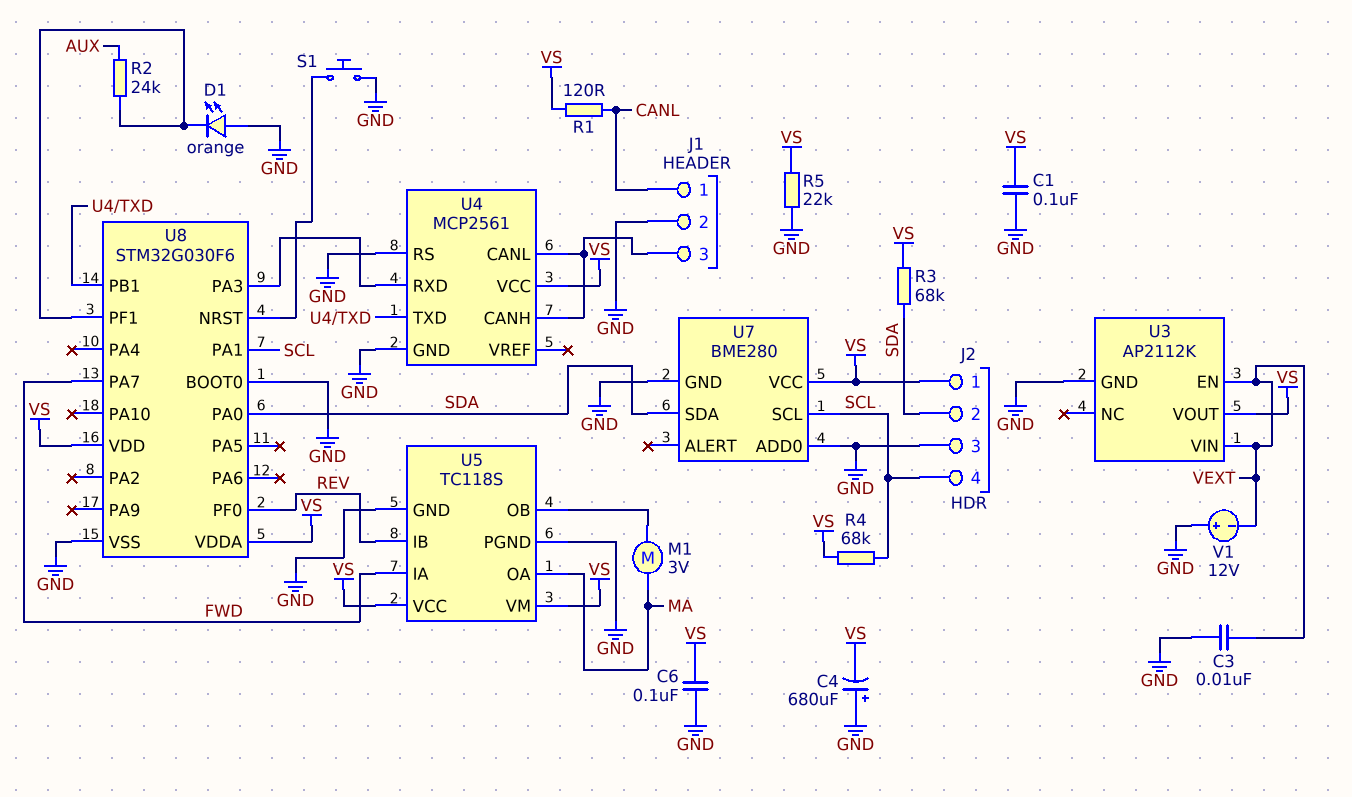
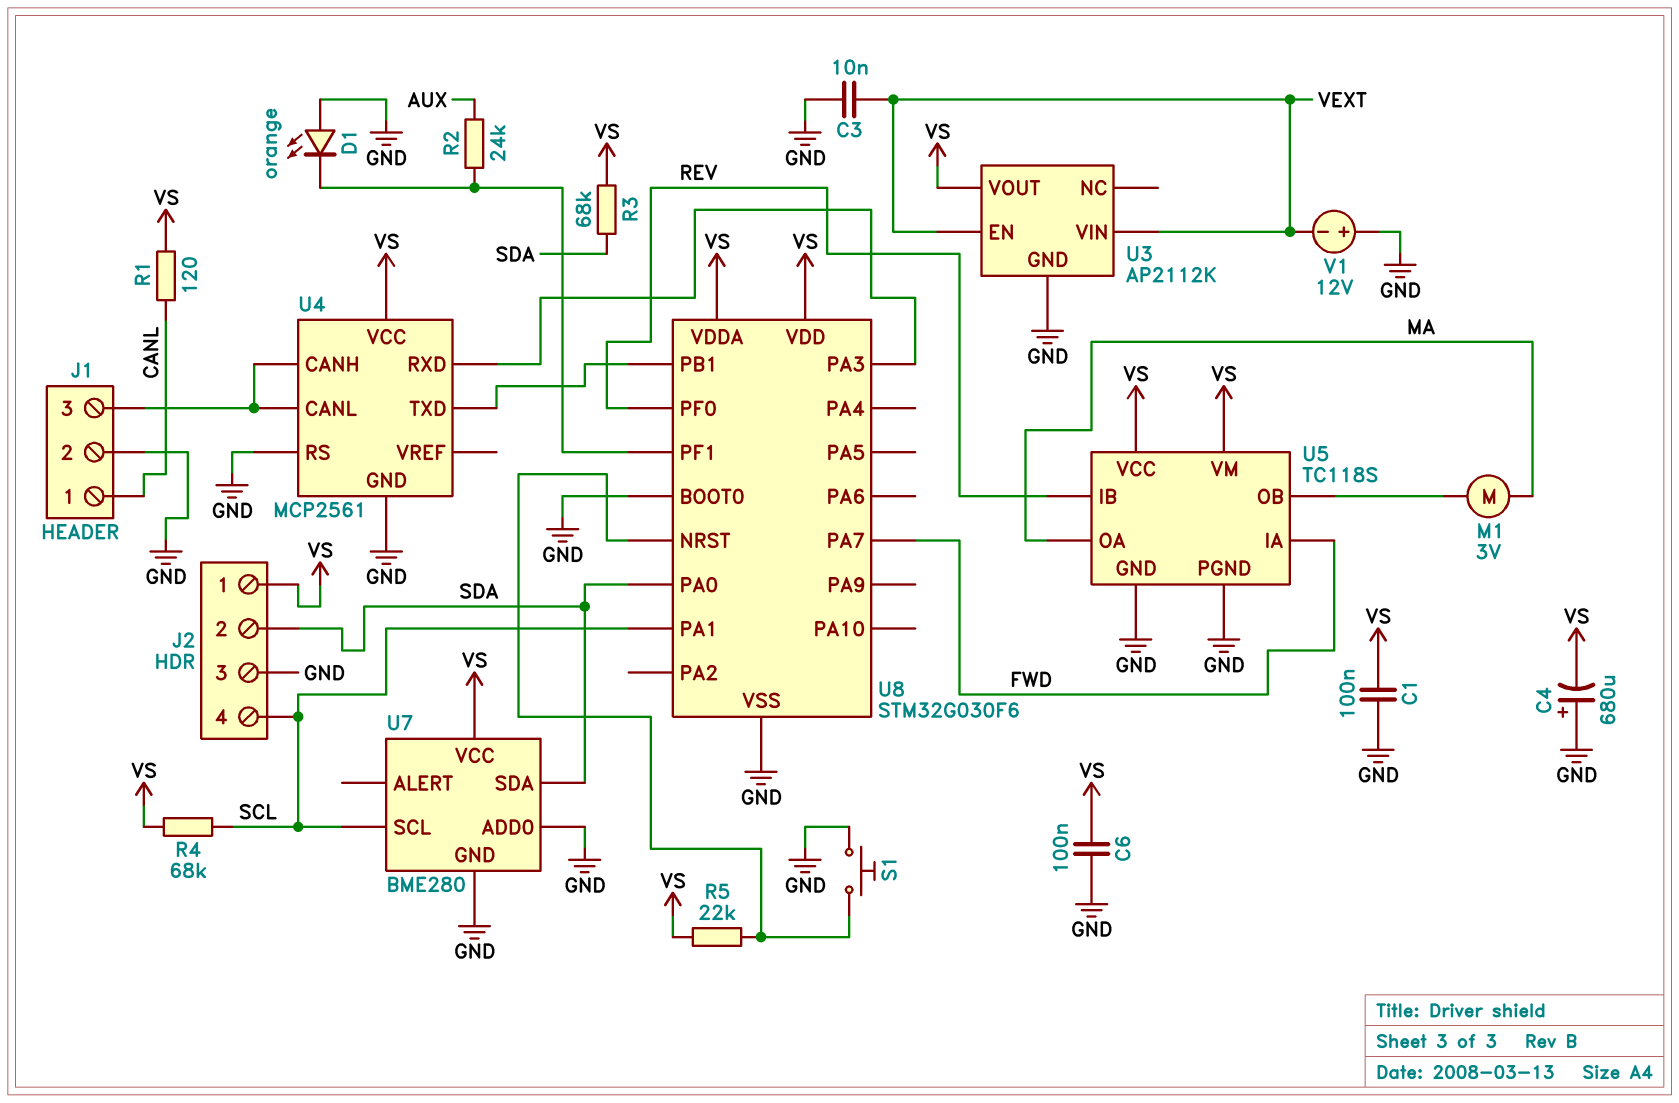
R5: 22k (GND, VS) -> 22k (U8/NRST, VS)

